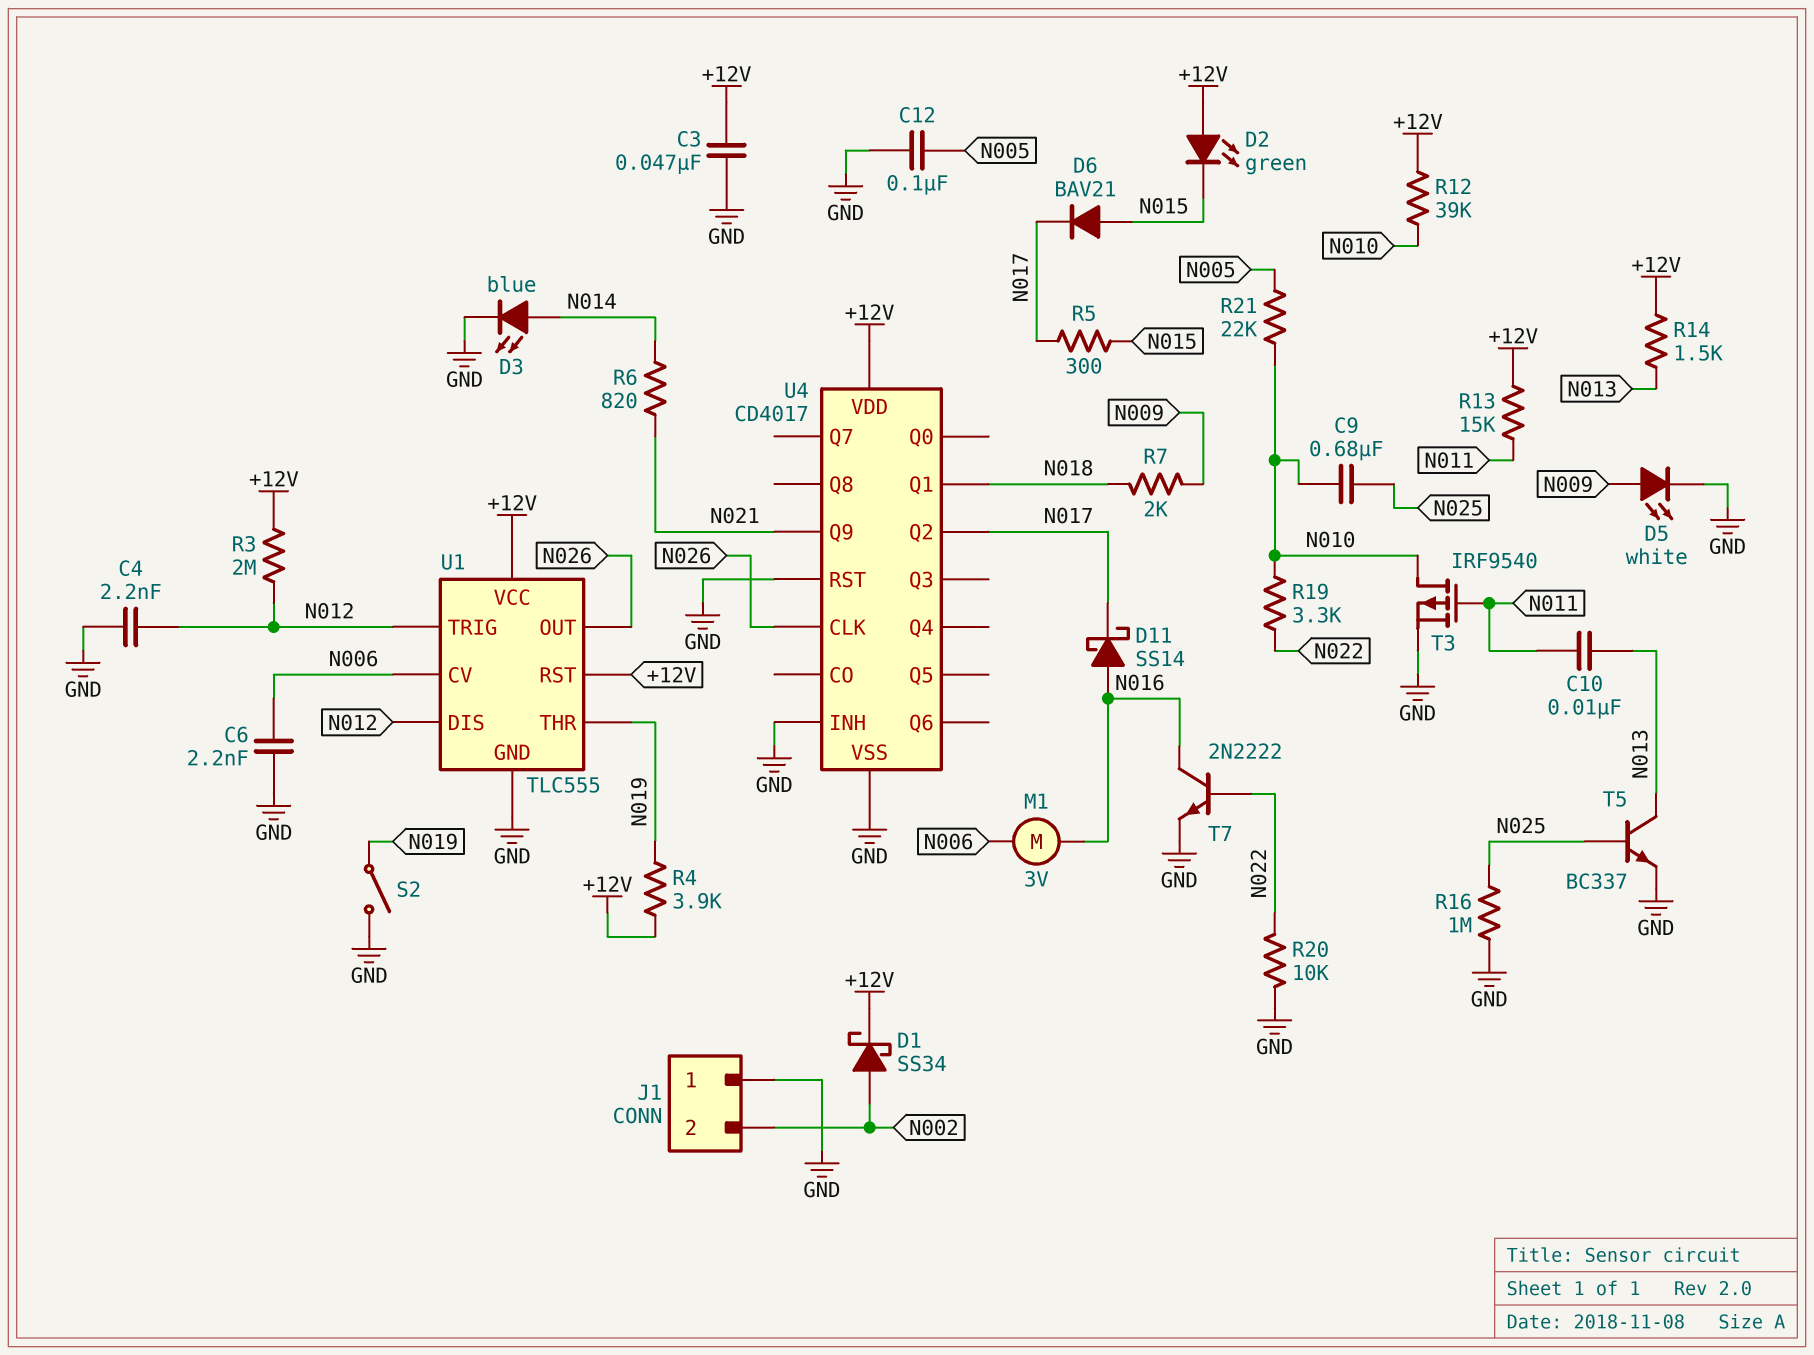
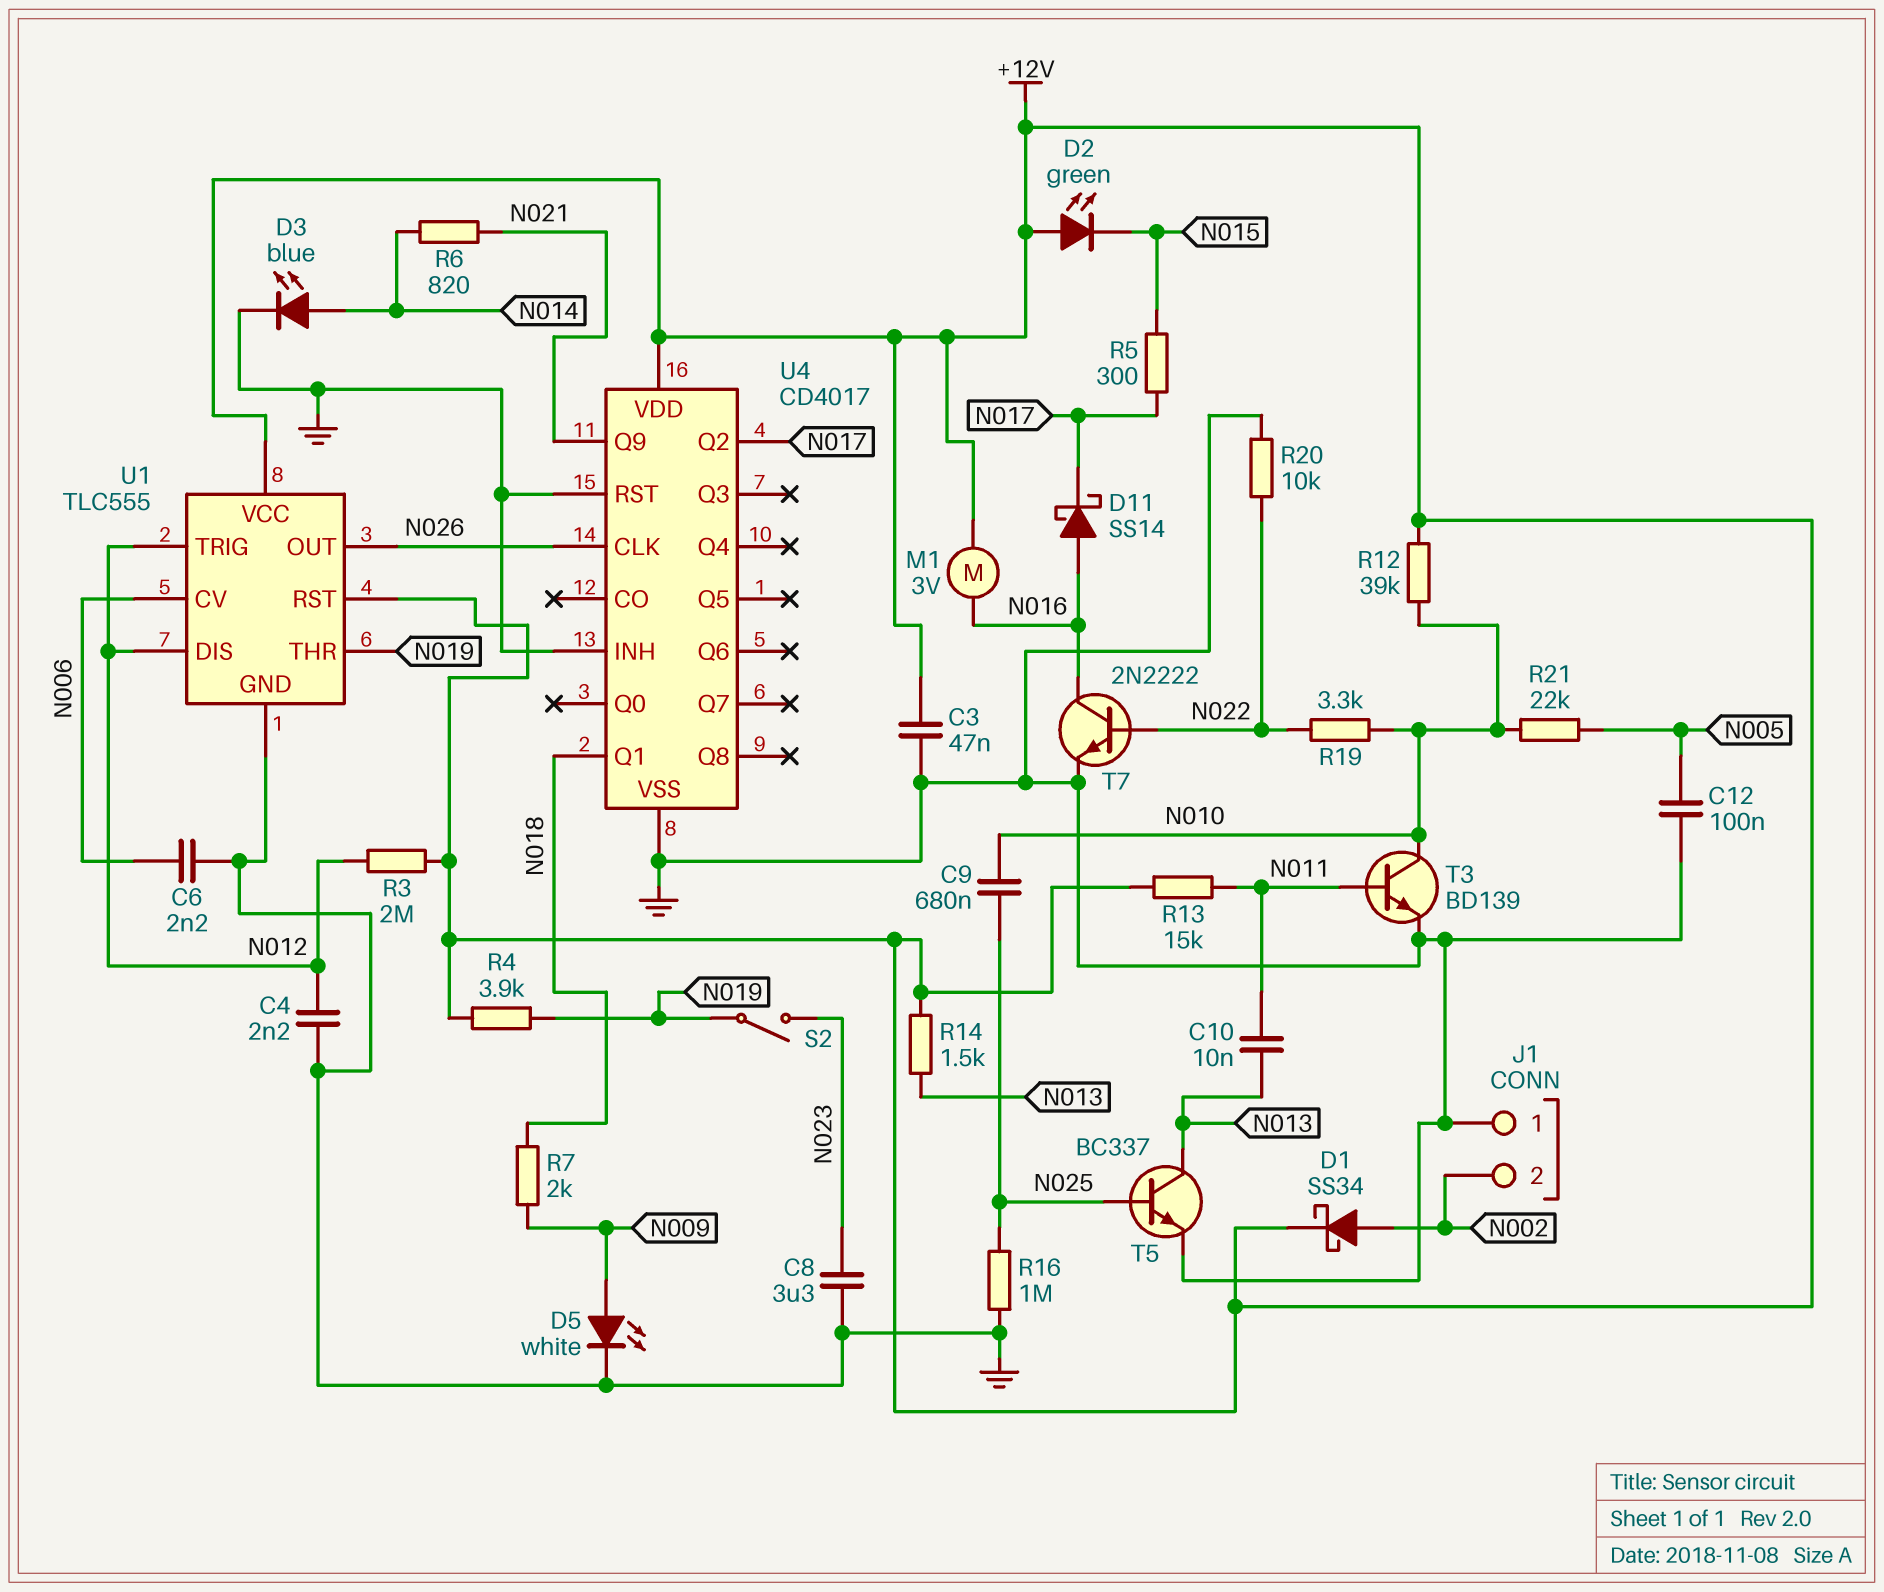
C8: none -> 3.3uF (GND, N023)
D6: diode BAV21 (A N015, K N017) -> none
M1: motor 3V (N006, N016) -> motor 3V (+12V, N016)
S2: switch (GND, N019) -> switch (N019, N023)
T3: PMOS IRF9540 (G N011, D N010, S GND) -> NPN BD139 (B N011, C N010, E GND)

